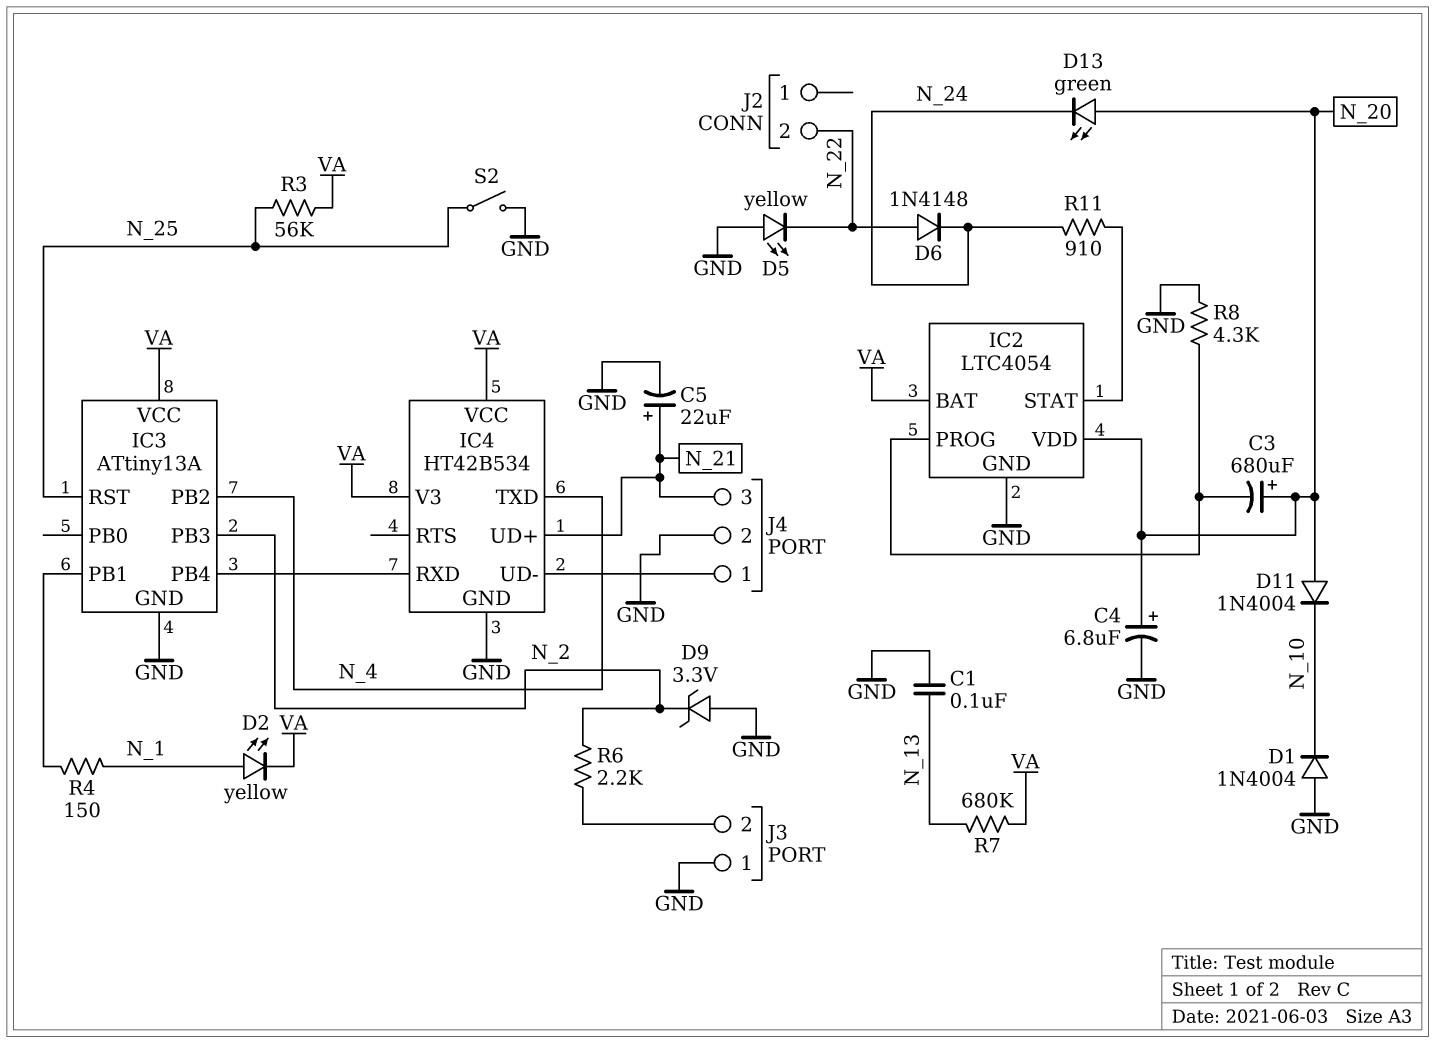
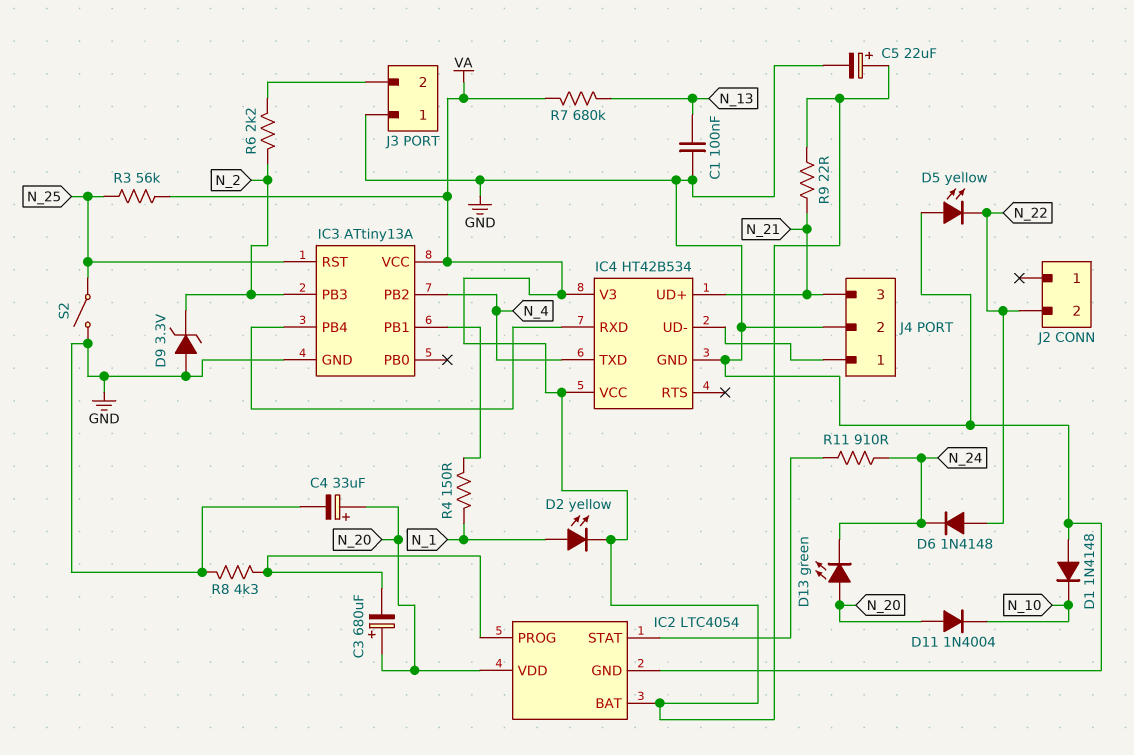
C4: 6.8uF (plus N_20, minus GND) -> 33uF (plus N_20, minus GND)
C5: 22uF (plus N_21, minus GND) -> 22uF (plus VA, minus GND)
D1: diode 1N4004 (A GND, K N_10) -> diode 1N4148 (A GND, K N_10)
R9: none -> 22 (N_21, VA)

